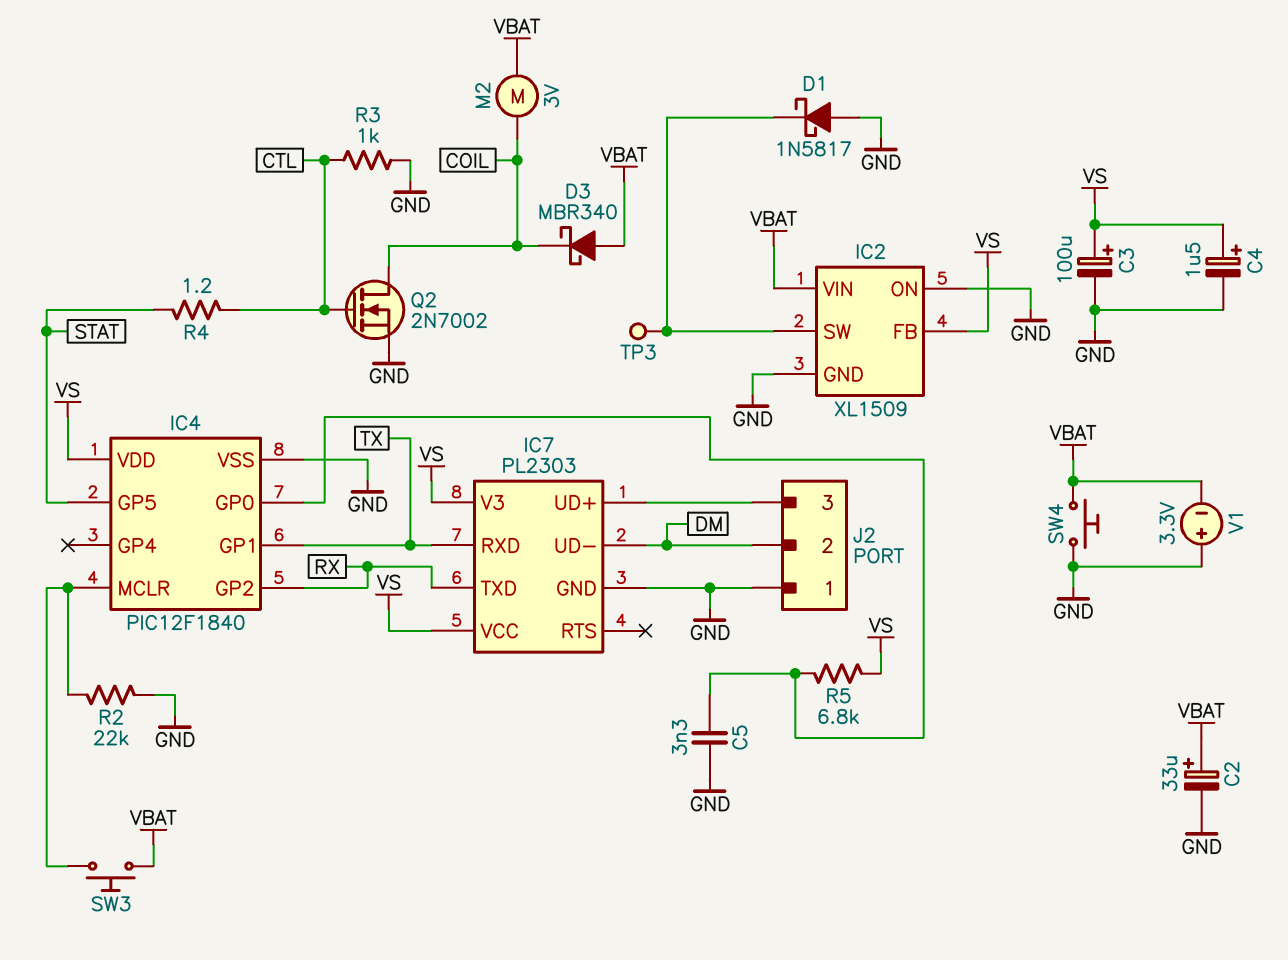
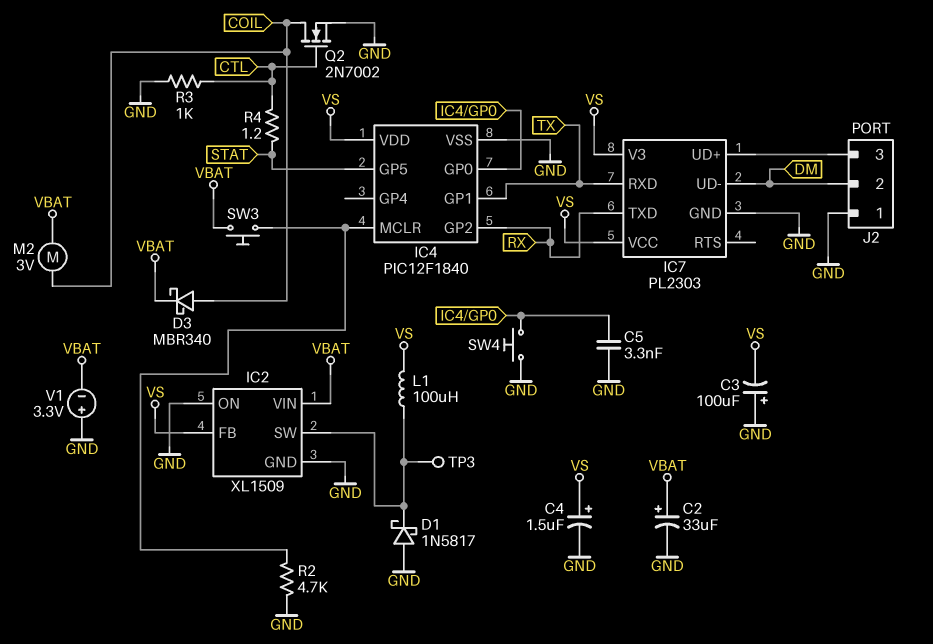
C3: 100uF (plus VS, minus GND) -> 100uF (plus GND, minus VS)
D3: schottky MBR340 (A VBAT, K COIL) -> schottky MBR340 (A COIL, K VBAT)
L1: none -> 100uH (IC2/SW, VS)
R2: 22k (GND, IC4/MCLR) -> 4.7k (GND, IC4/MCLR)
R5: 6.8k (IC4/GP0, VS) -> none
SW4: button (GND, VBAT) -> button (GND, IC4/GP0)

